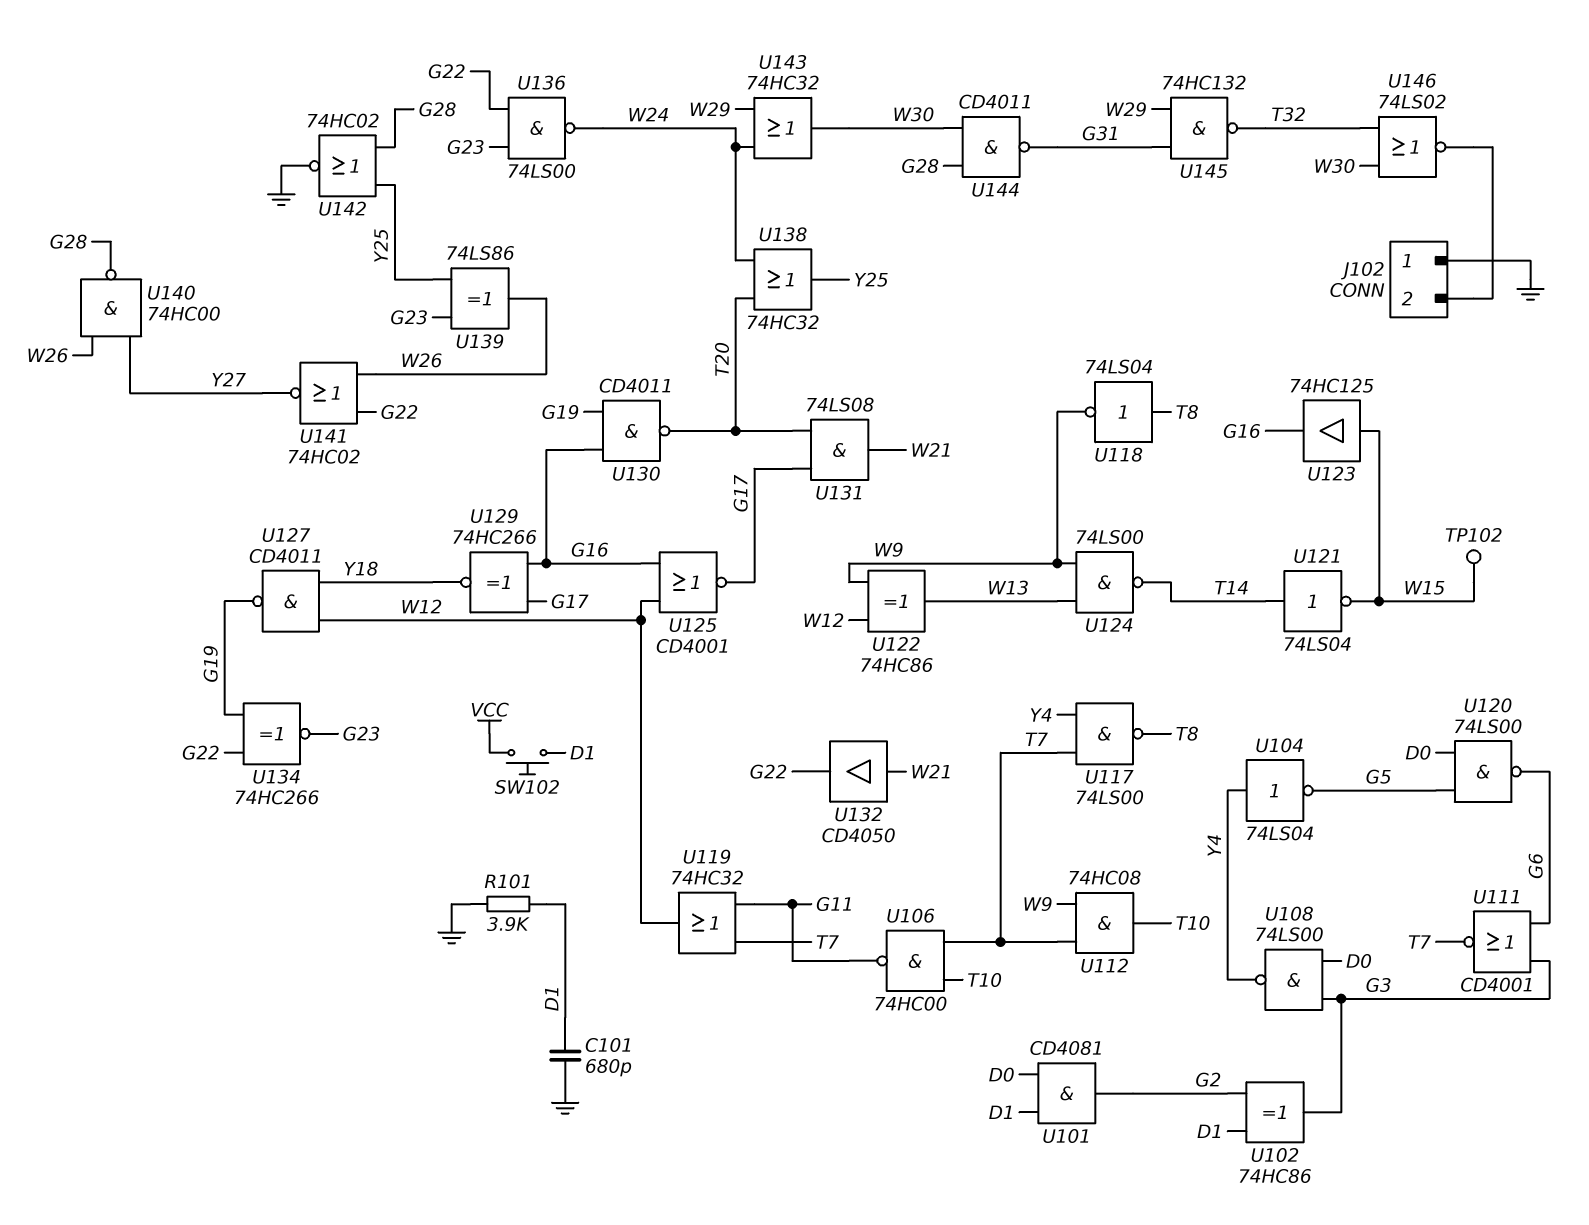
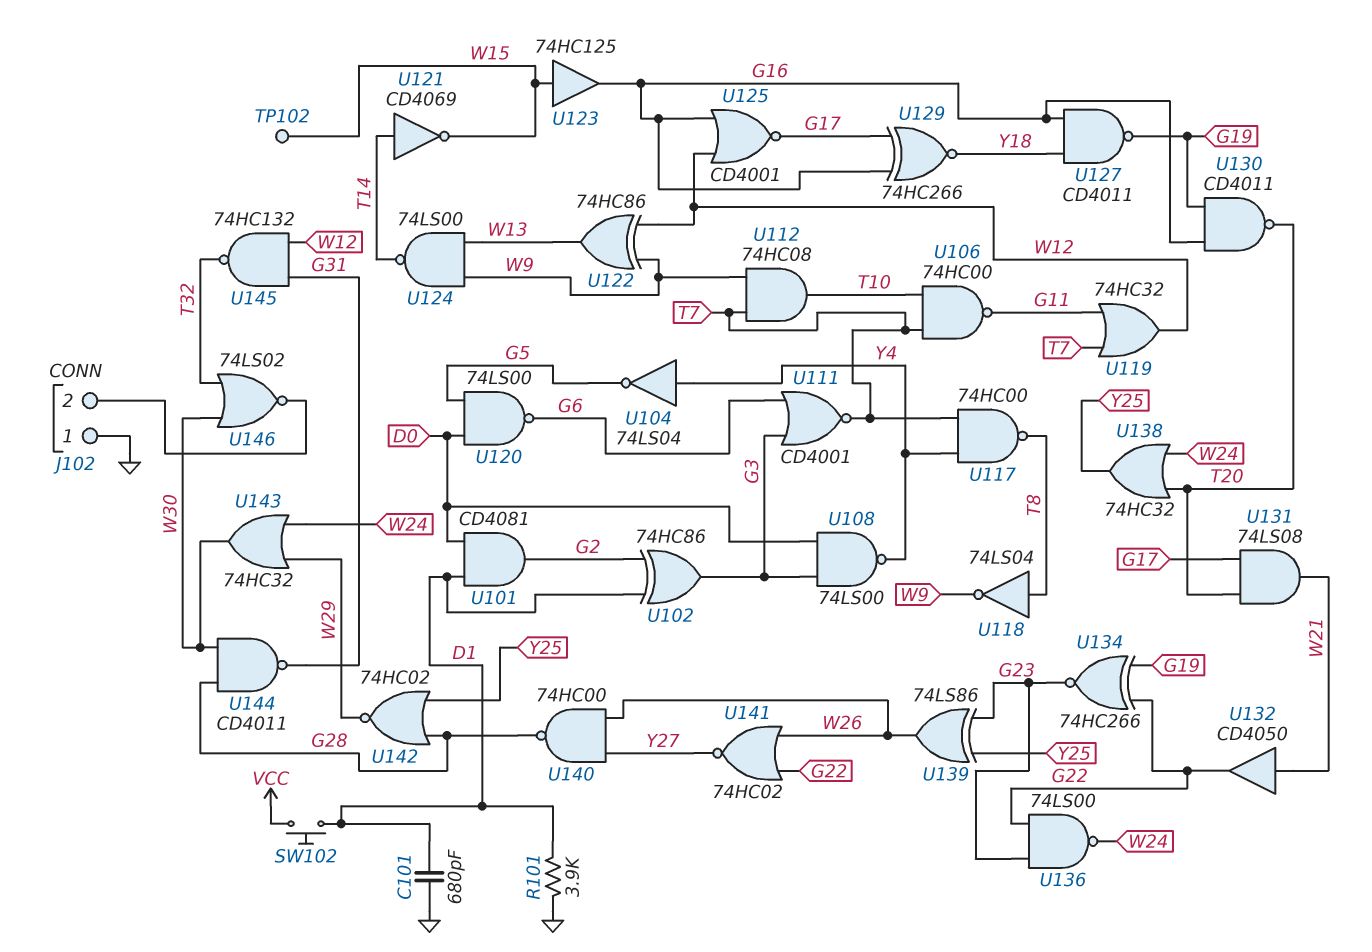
U117: NAND 74LS00 (in T7, in Y4, out T8) -> NAND 74HC00 (in T7, in Y4, out T8)
U121: NOT 74LS04 (in T14, out W15) -> NOT CD4069 (in T14, out W15)
U127: NAND CD4011 (in W12, in Y18, out G19) -> NAND CD4011 (in G16, in Y18, out G19)
U142: NOR 74HC02 (in G28, in Y25, out GND) -> NOR 74HC02 (in G28, in Y25, out W29)
U145: NAND 74HC132 (in G31, in W29, out T32) -> NAND 74HC132 (in G31, in W12, out T32)

